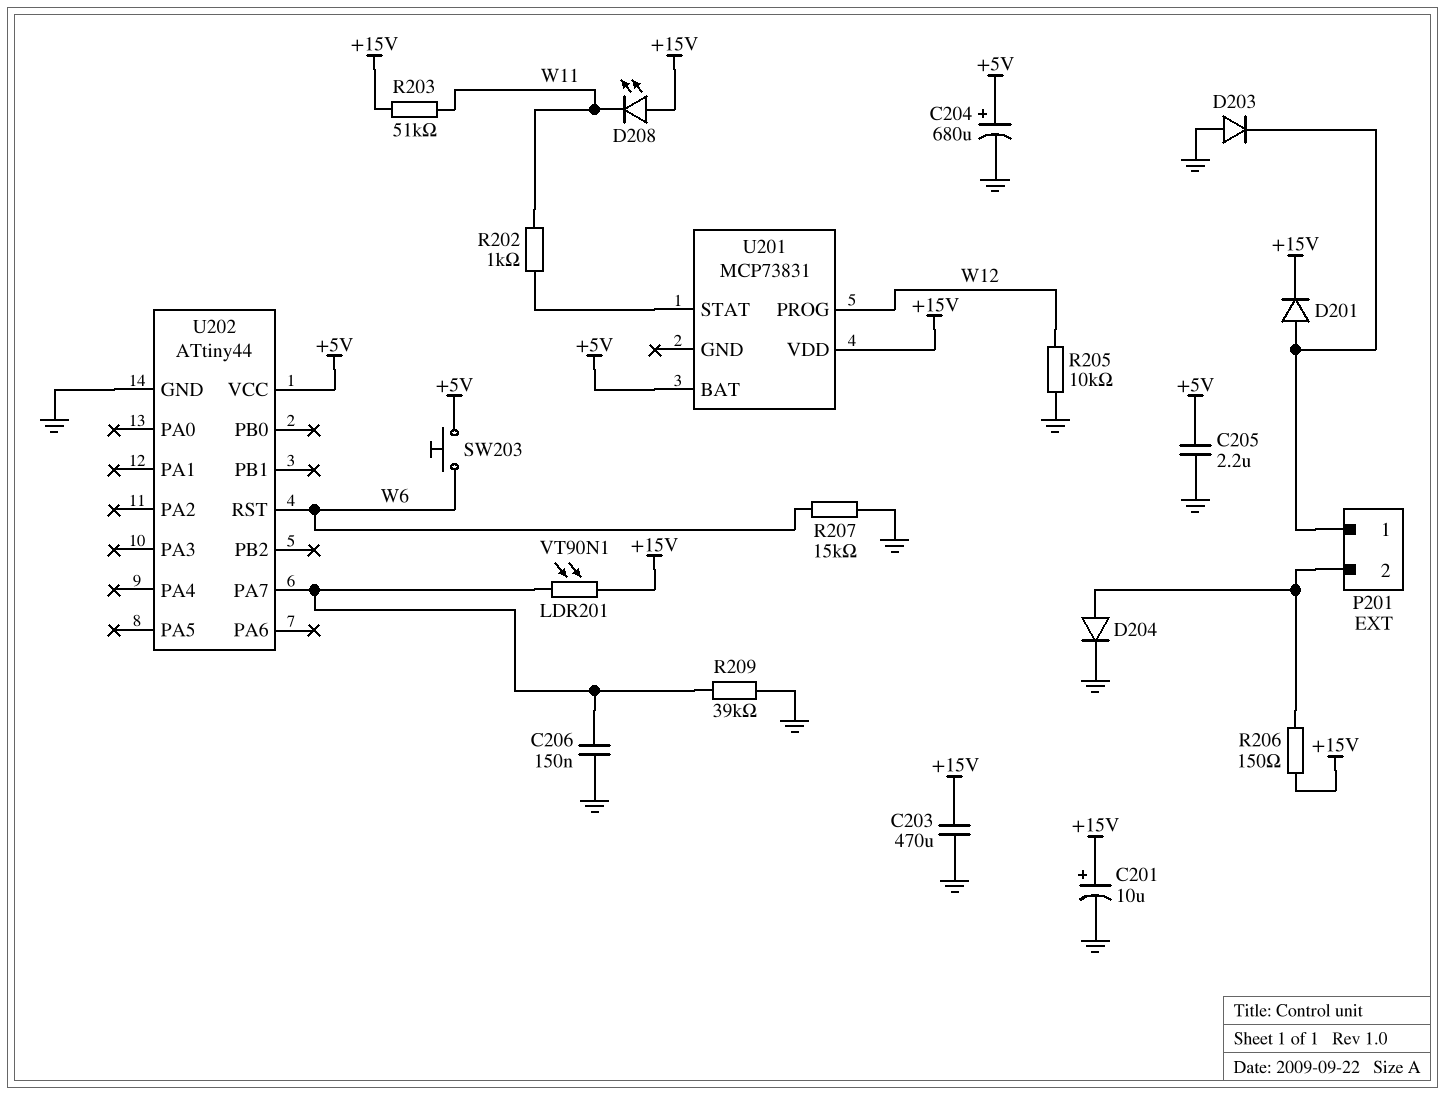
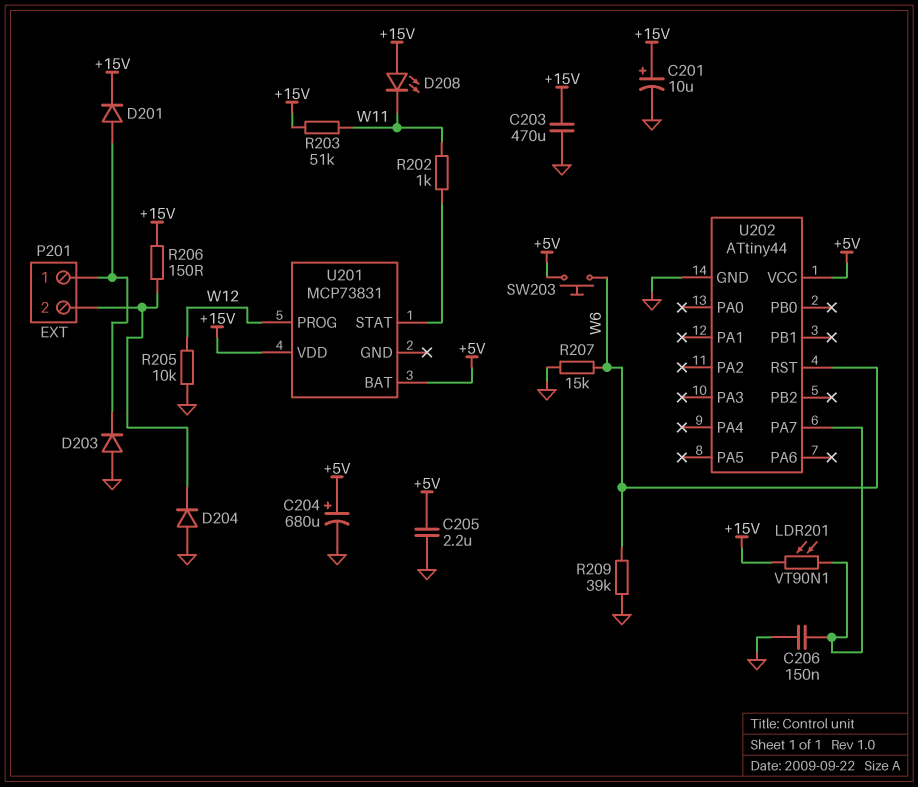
D204: diode (A P201/2, K GND) -> diode (A GND, K P201/2)
R209: 39k (GND, U202/PA7) -> 39k (GND, W6)

